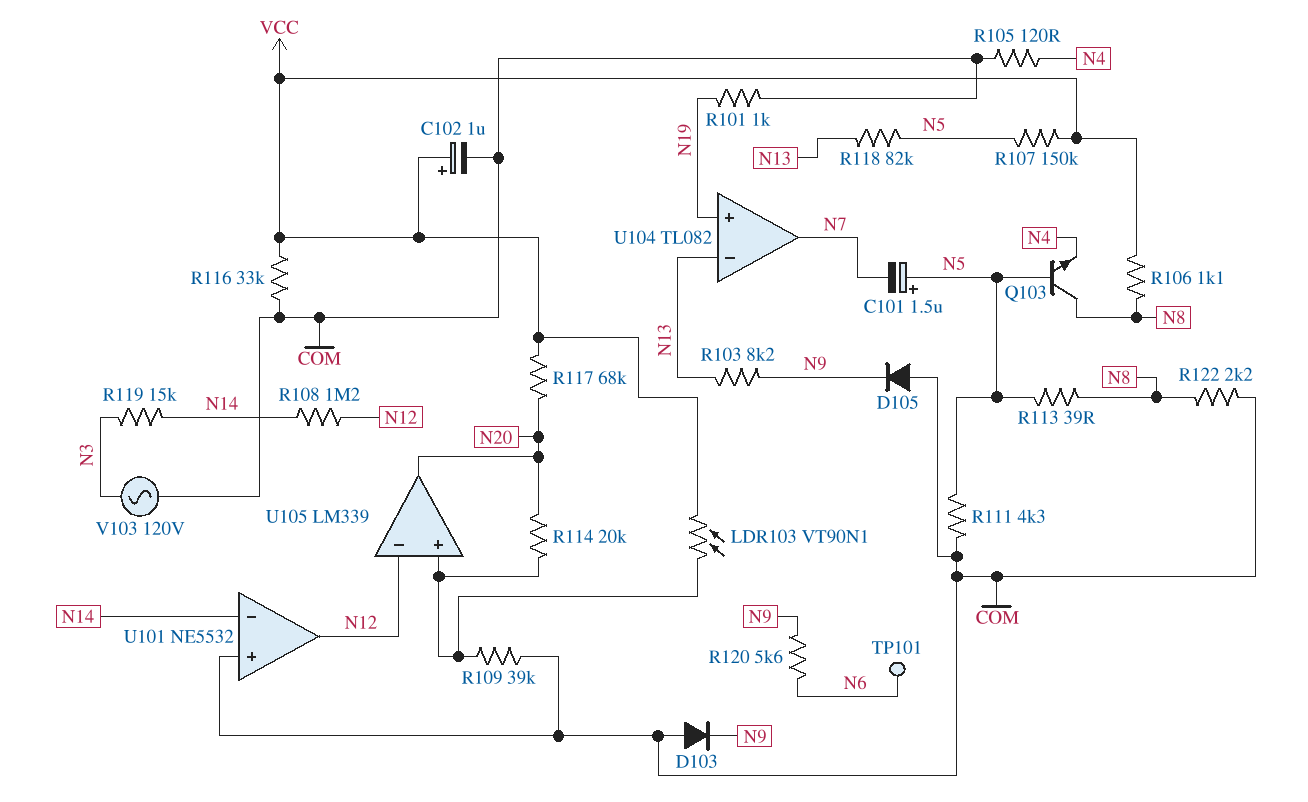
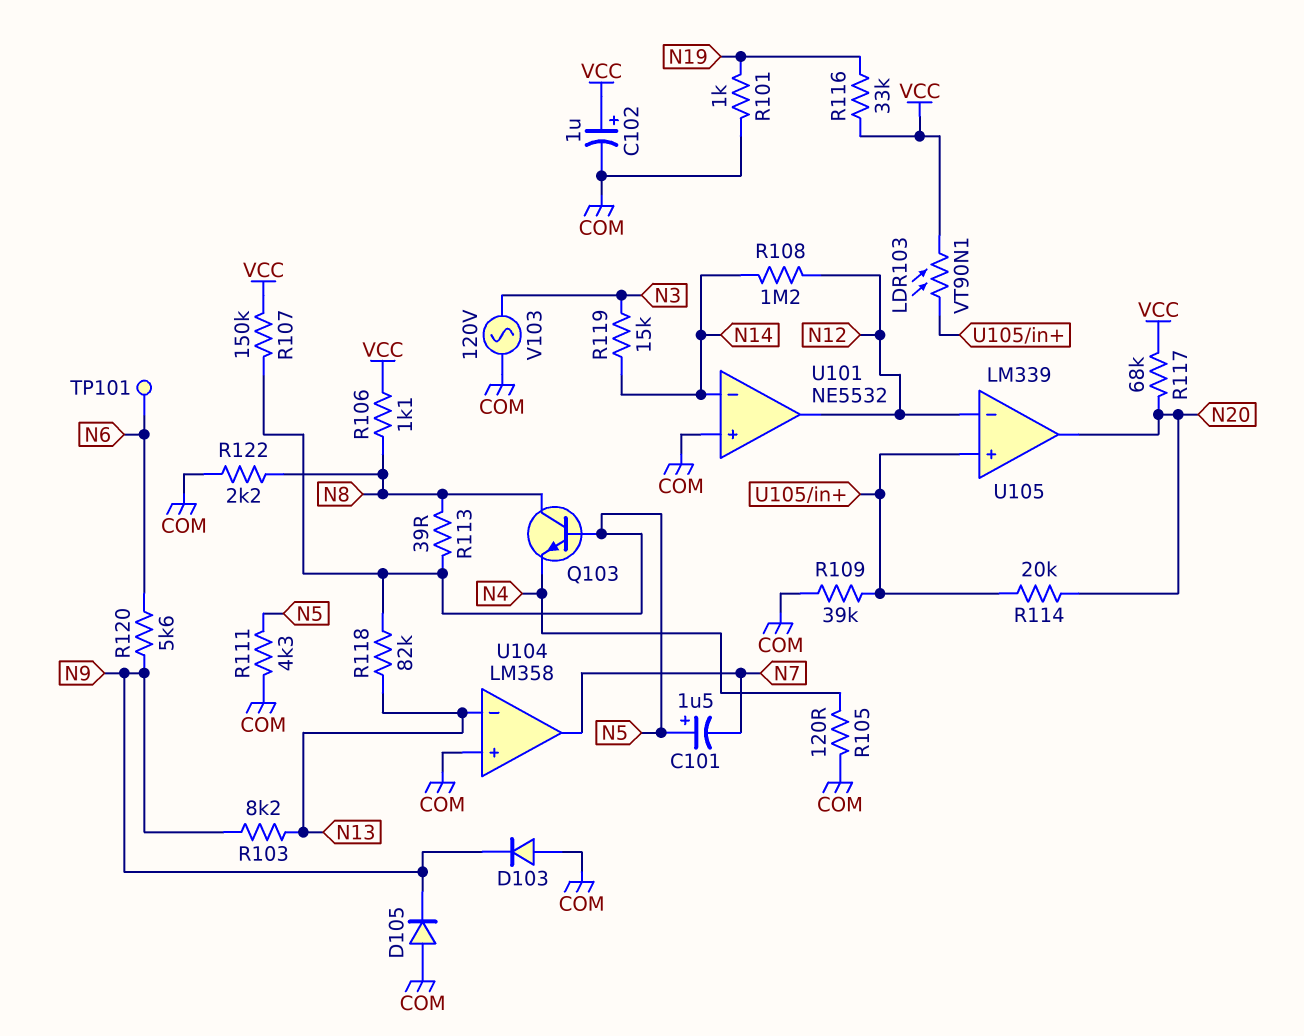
R116: 33k (COM, VCC) -> 33k (N19, VCC)
U104: TL082 -> LM358
U104 pin in+: N19 -> COM

